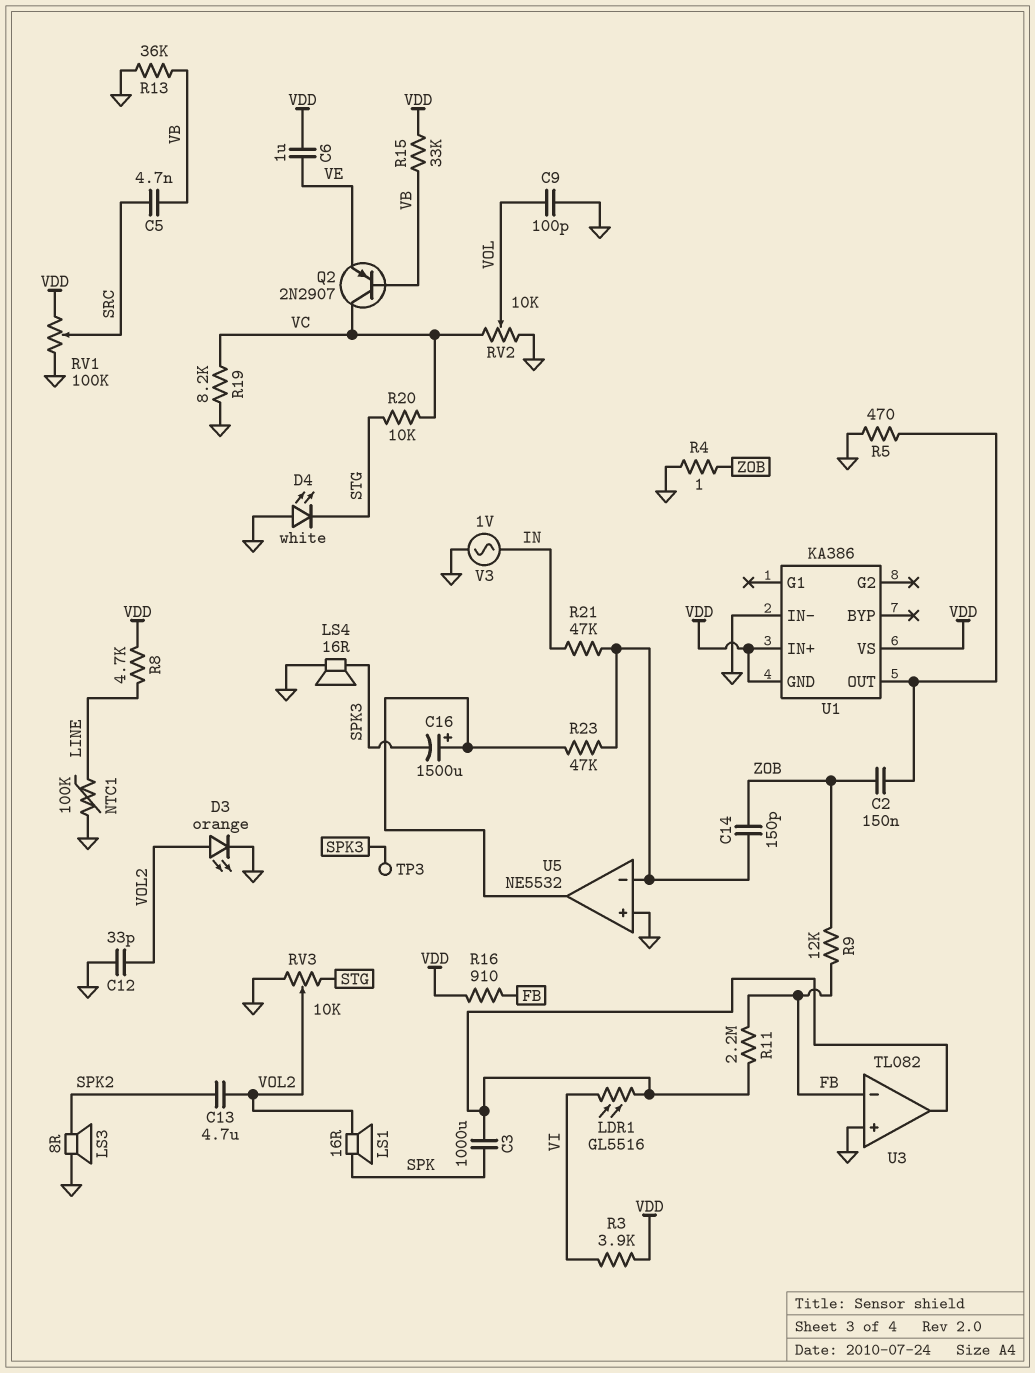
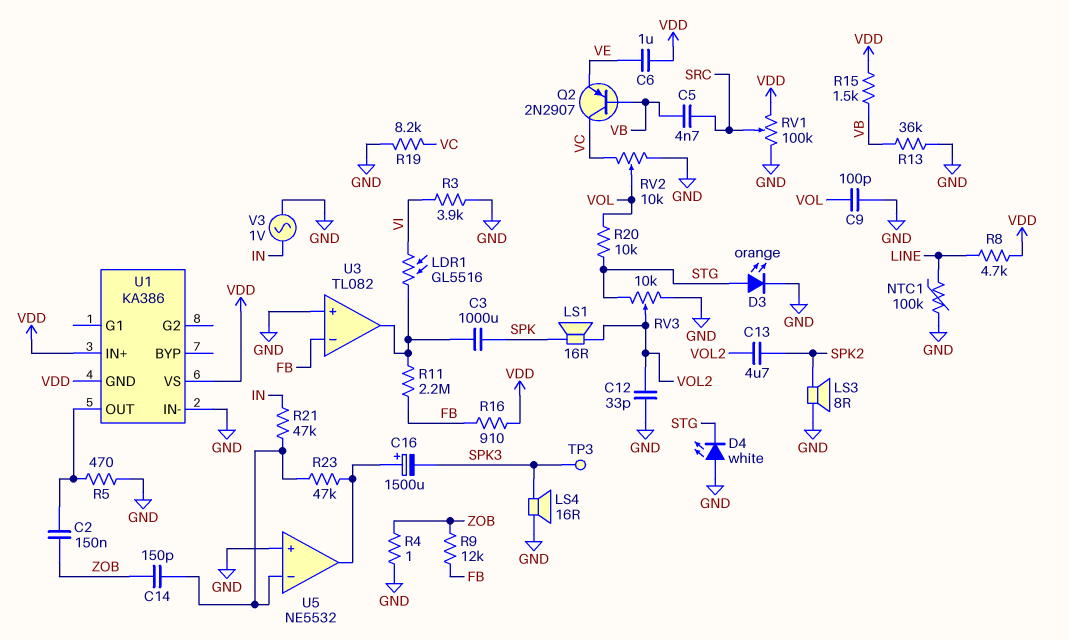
D3: LED orange (A VOL2, K GND) -> LED orange (A STG, K GND)
R3: 3.9k (VDD, VI) -> 3.9k (GND, VI)
R15: 33k (VB, VDD) -> 1.5k (VB, VDD)
R20: 10k (STG, VC) -> 10k (STG, VOL)

